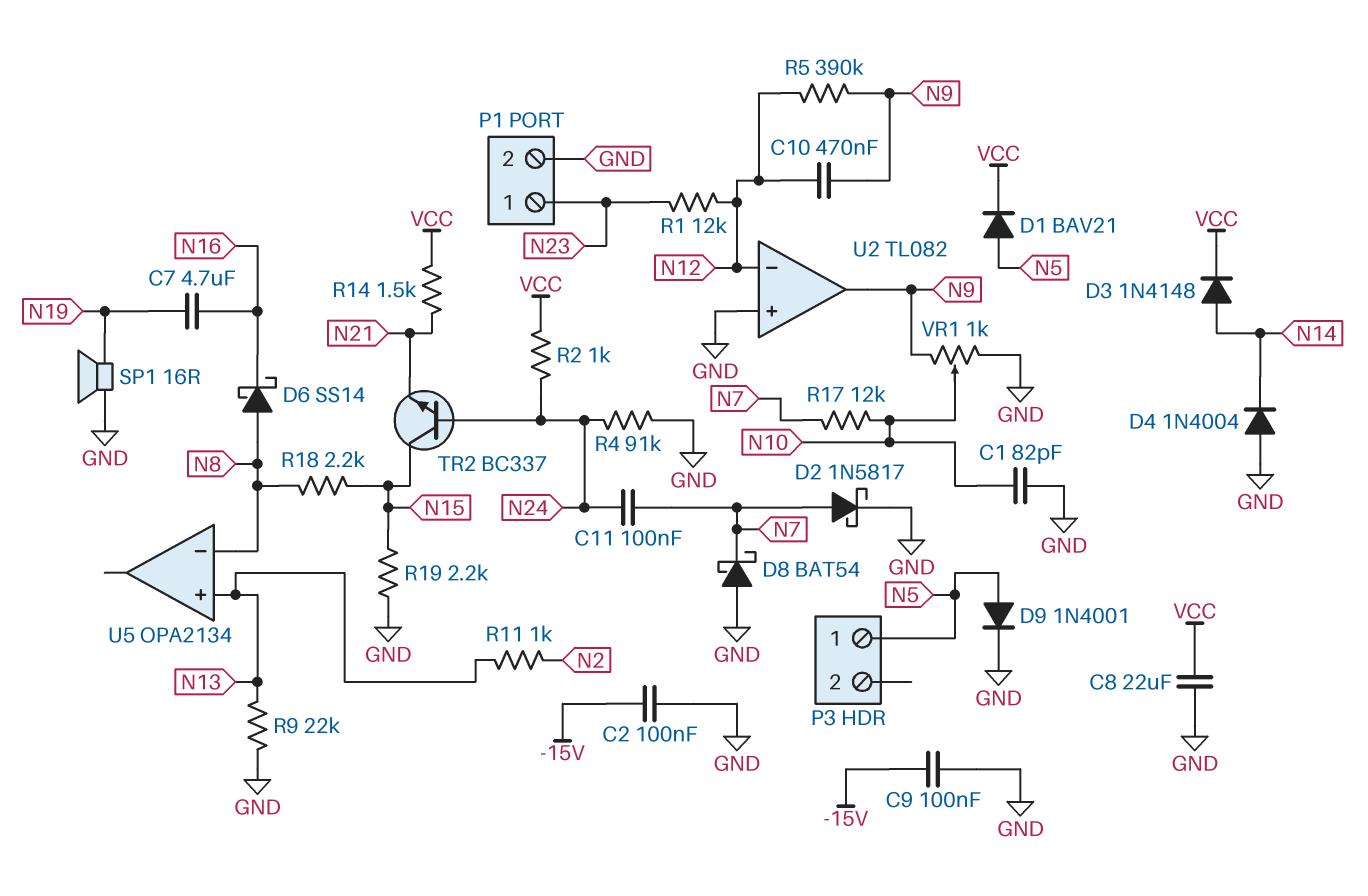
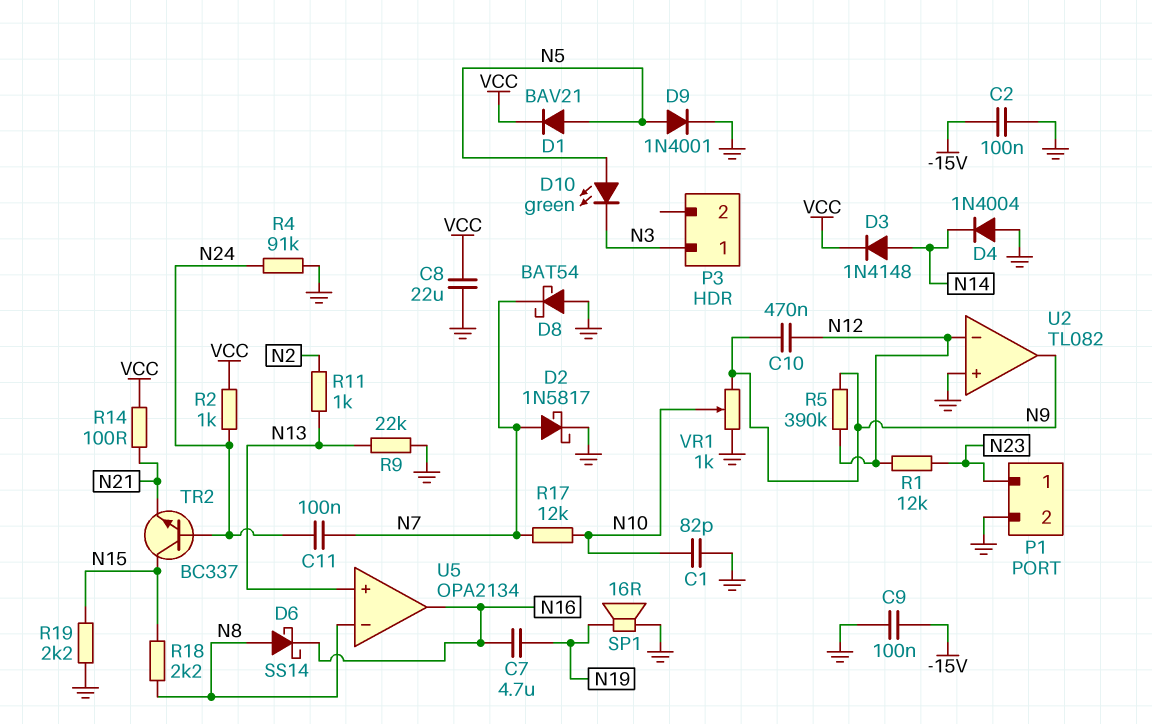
D10: none -> LED green (A N5, K N3)
P3 pin 1: N5 -> N3
R14: 1.5k (N21, VCC) -> 100 (N21, VCC)
U5 pin out: none -> N16

